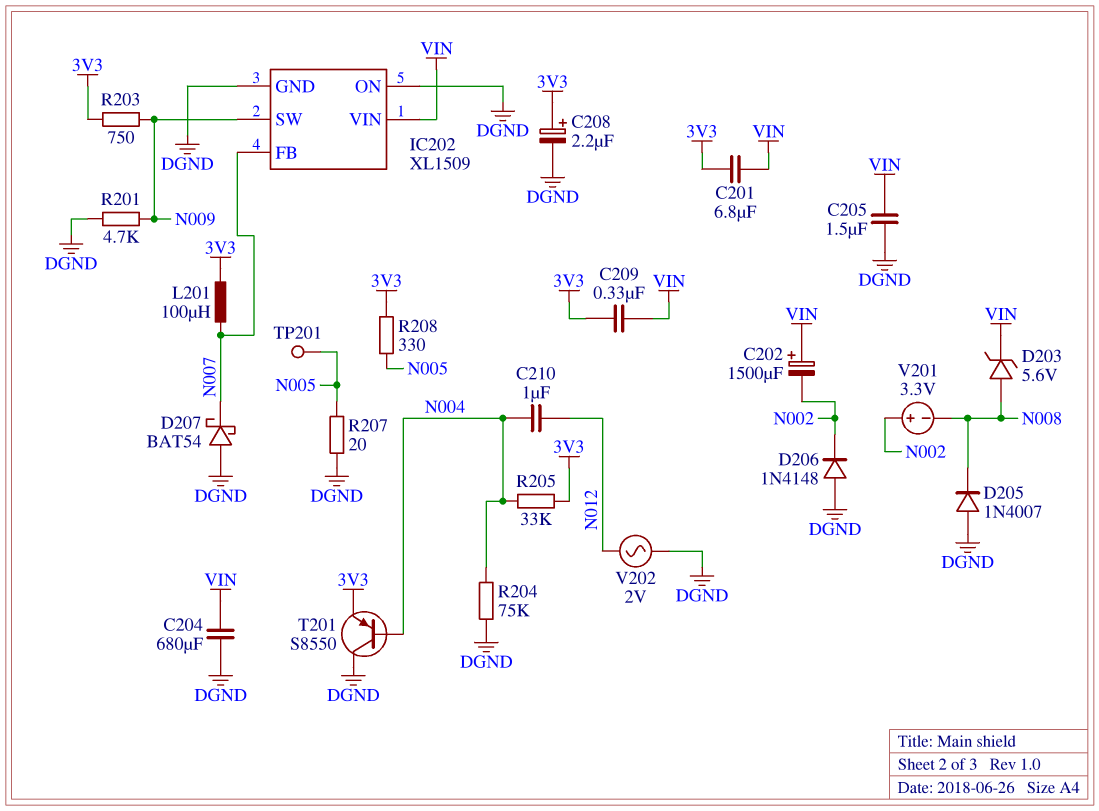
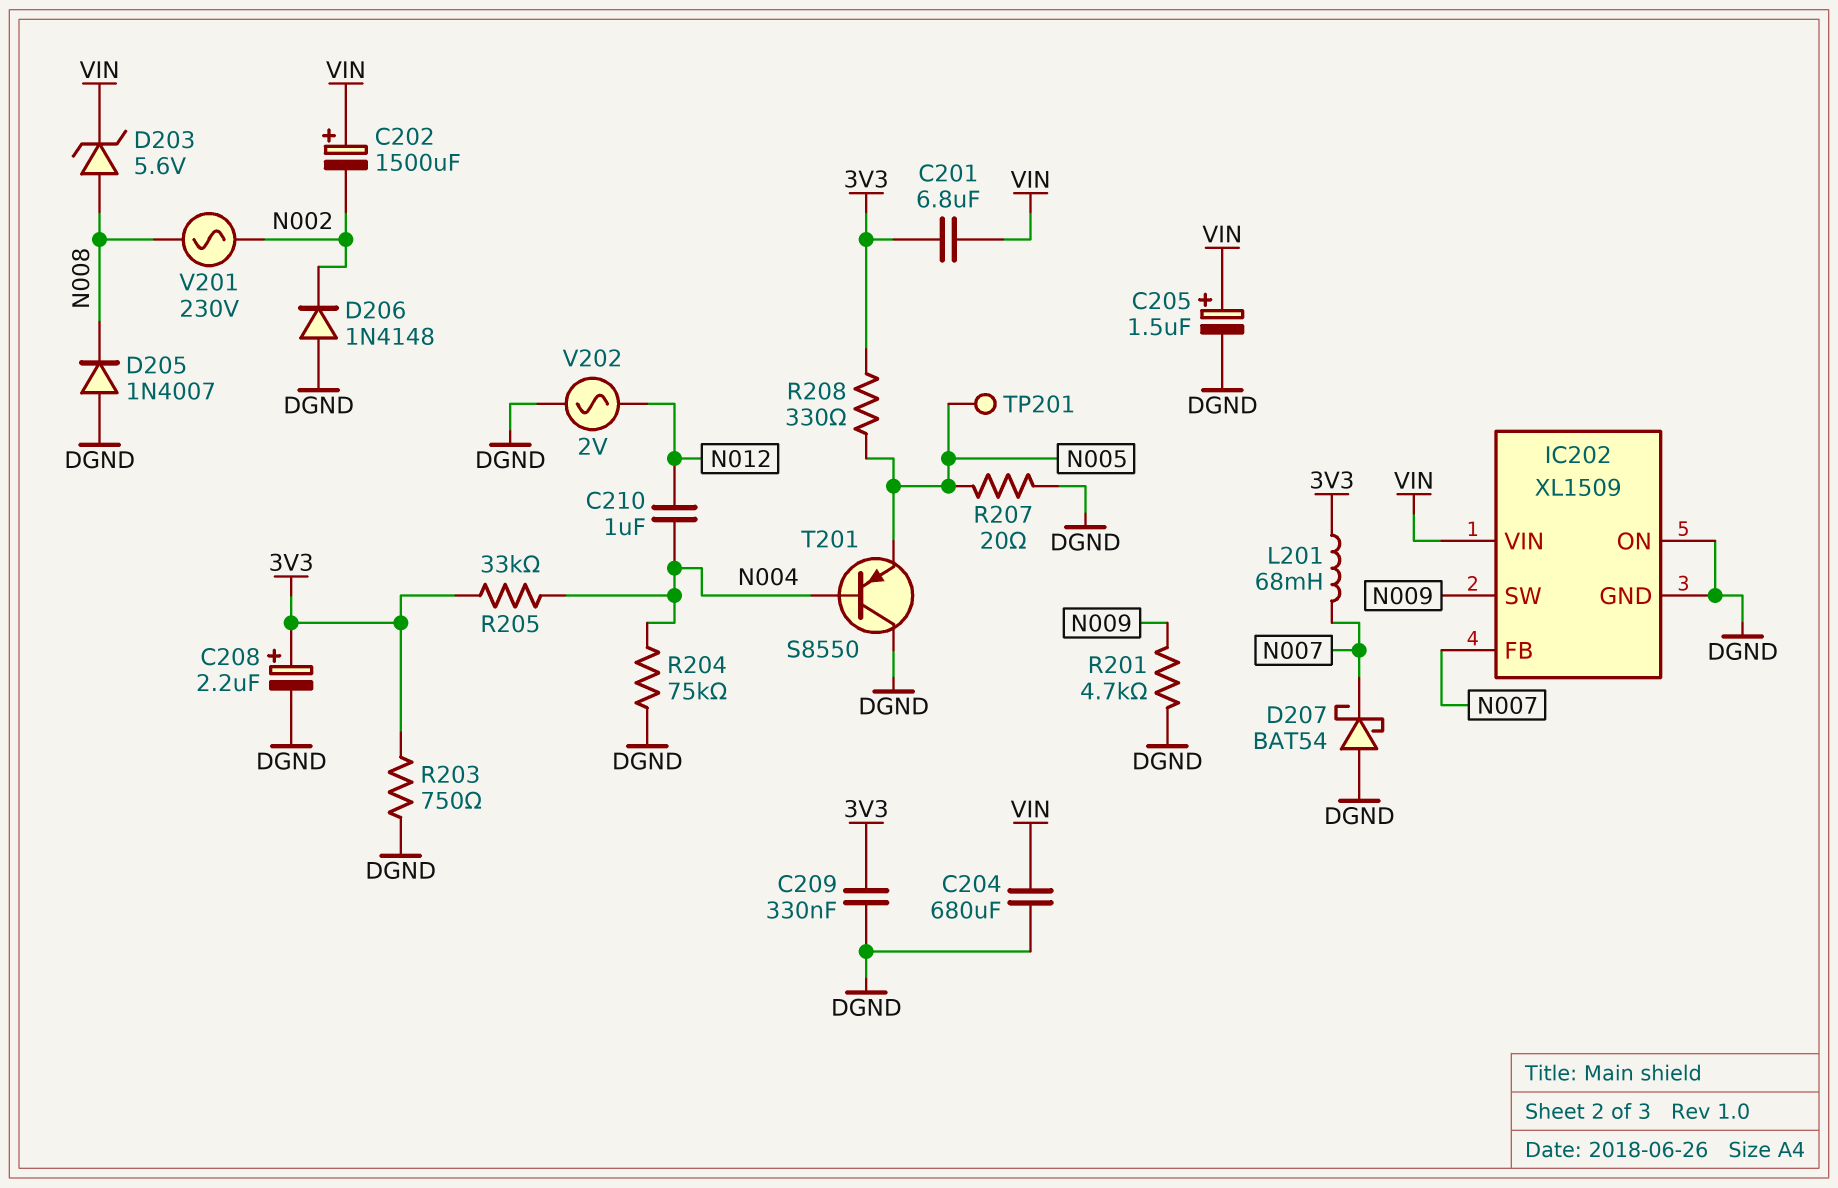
C205: 1.5uF (DGND, VIN) -> 1.5uF (plus VIN, minus DGND)
C209: 330nF (3V3, VIN) -> 330nF (3V3, DGND)
L201: 100uH (3V3, N007) -> 68mH (3V3, N007)
R203: 750 (3V3, N009) -> 750 (3V3, DGND)
T201: PNP S8550 (B N004, C DGND, E 3V3) -> PNP S8550 (B N004, C DGND, E N005)
V201: 3.3V (plus N002, minus N008) -> AC 230V (N002, N008)

